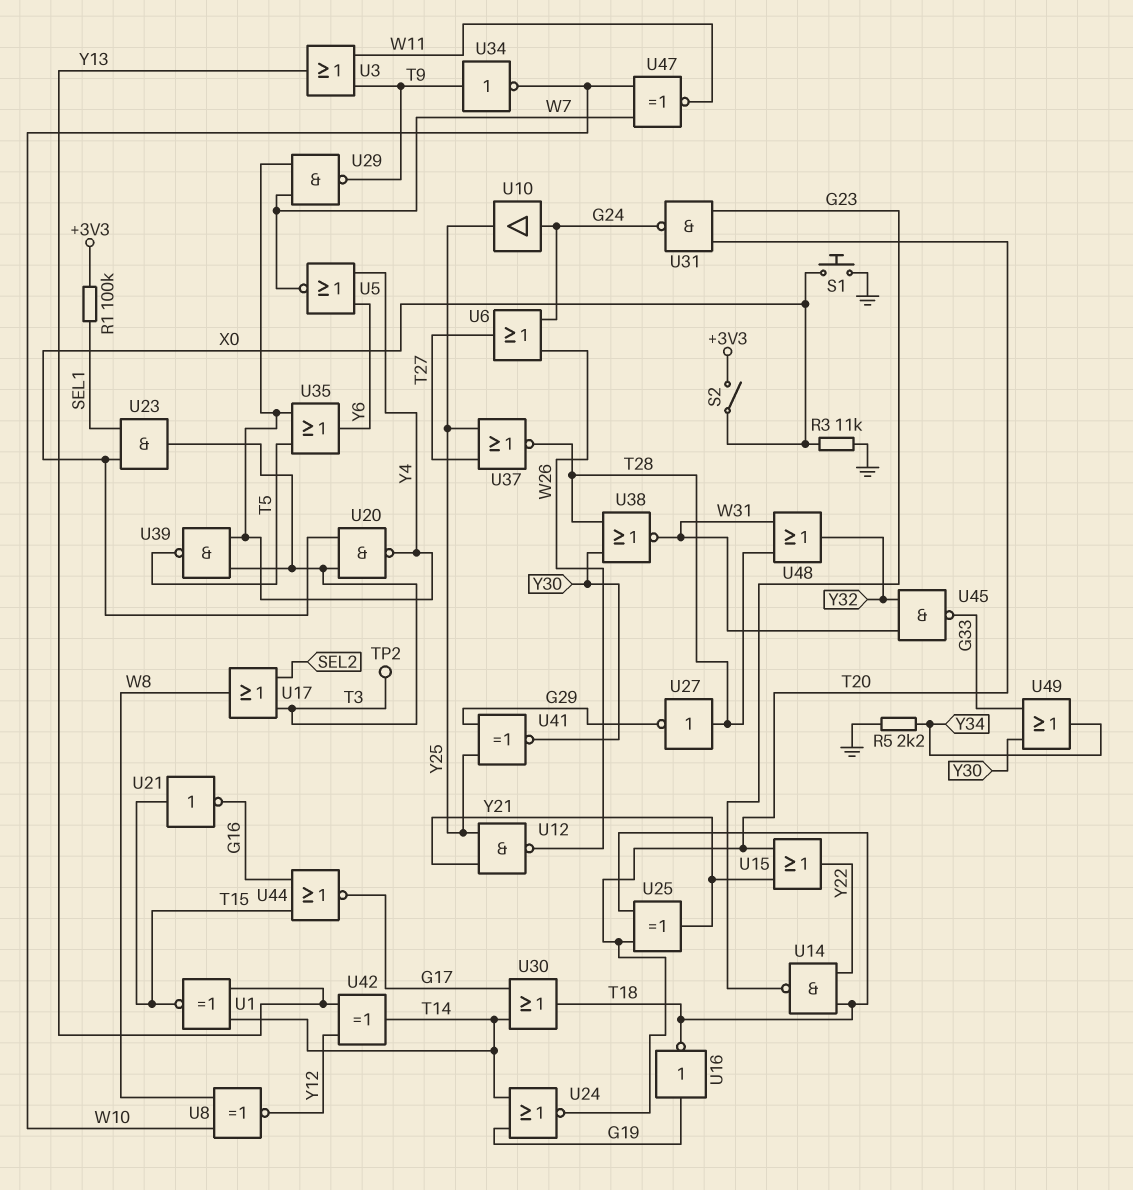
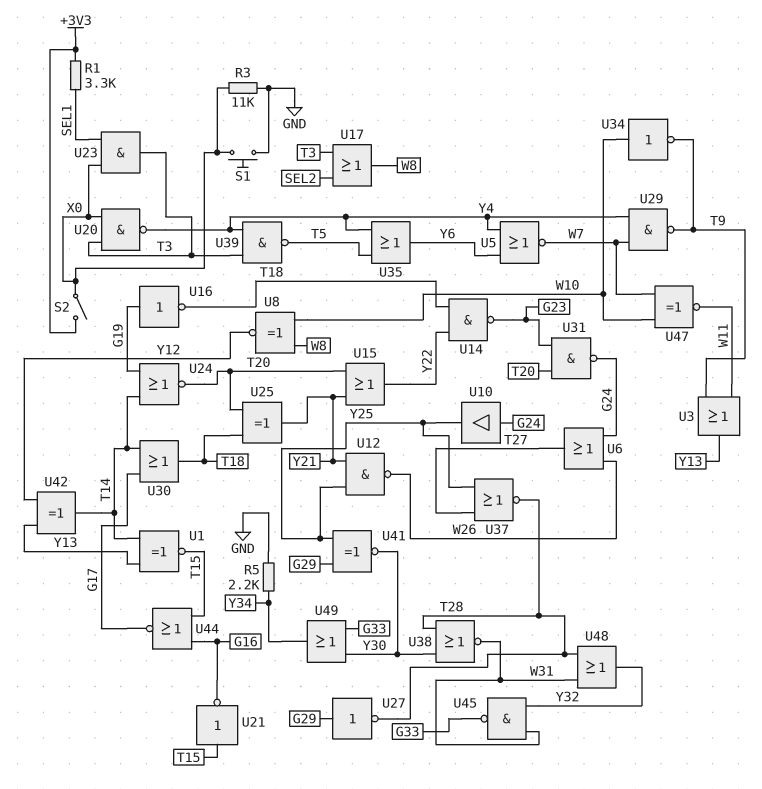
R1: 100k (+3V3, SEL1) -> 3.3k (+3V3, SEL1)
TP2: test point (T3) -> none
U27: NOT (in T28, out G29) -> NOT (in G29, out T28)
U34: NOT (in T9, out W10) -> NOT (in W10, out T9)

